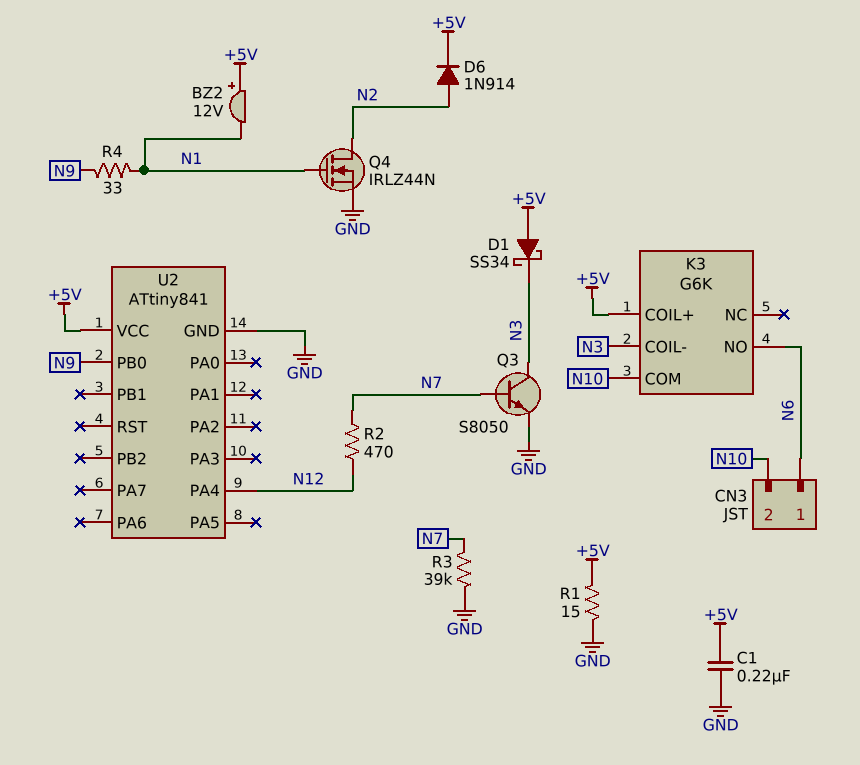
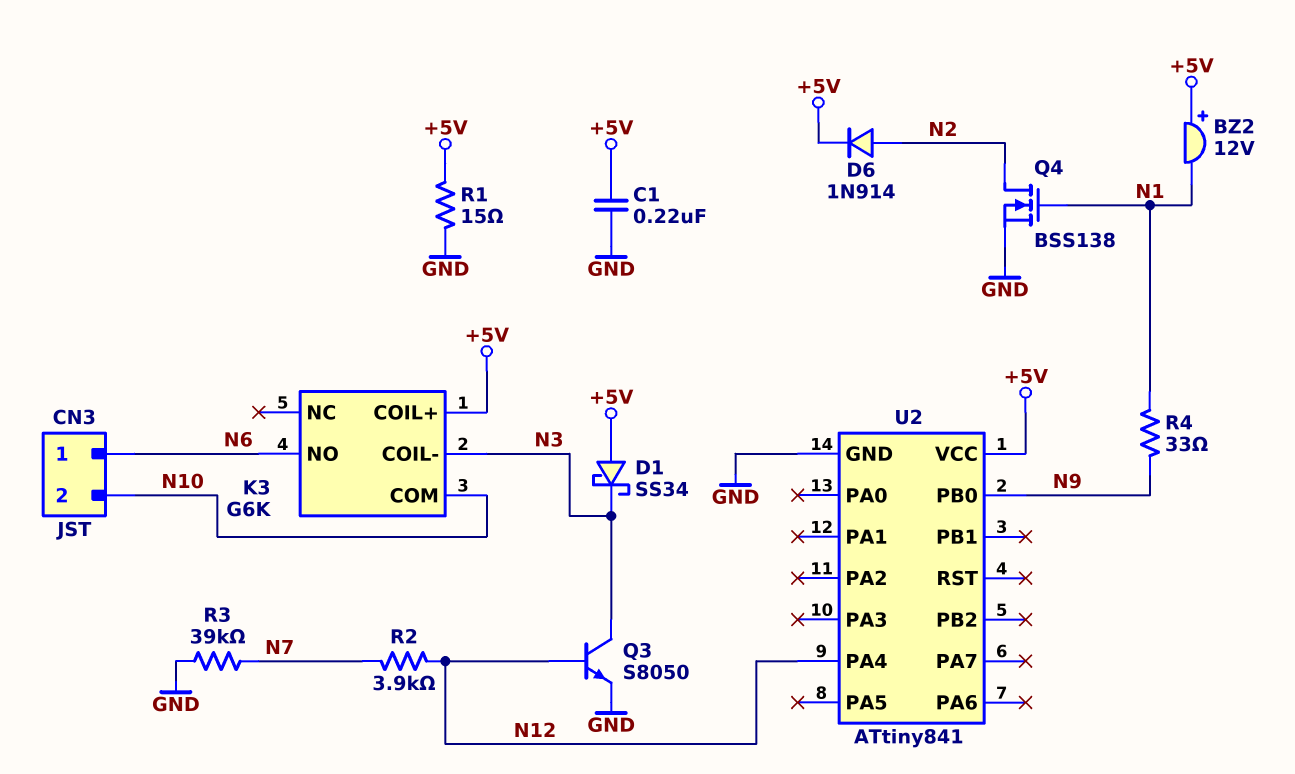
Q3: NPN S8050 (B N7, C N3, E GND) -> NPN S8050 (B N12, C N3, E GND)
Q4: NMOS IRLZ44N (G N1, D N2, S GND) -> NMOS BSS138 (G N1, D N2, S GND)
R2: 470 (N7, N12) -> 3.9k (N7, N12)

